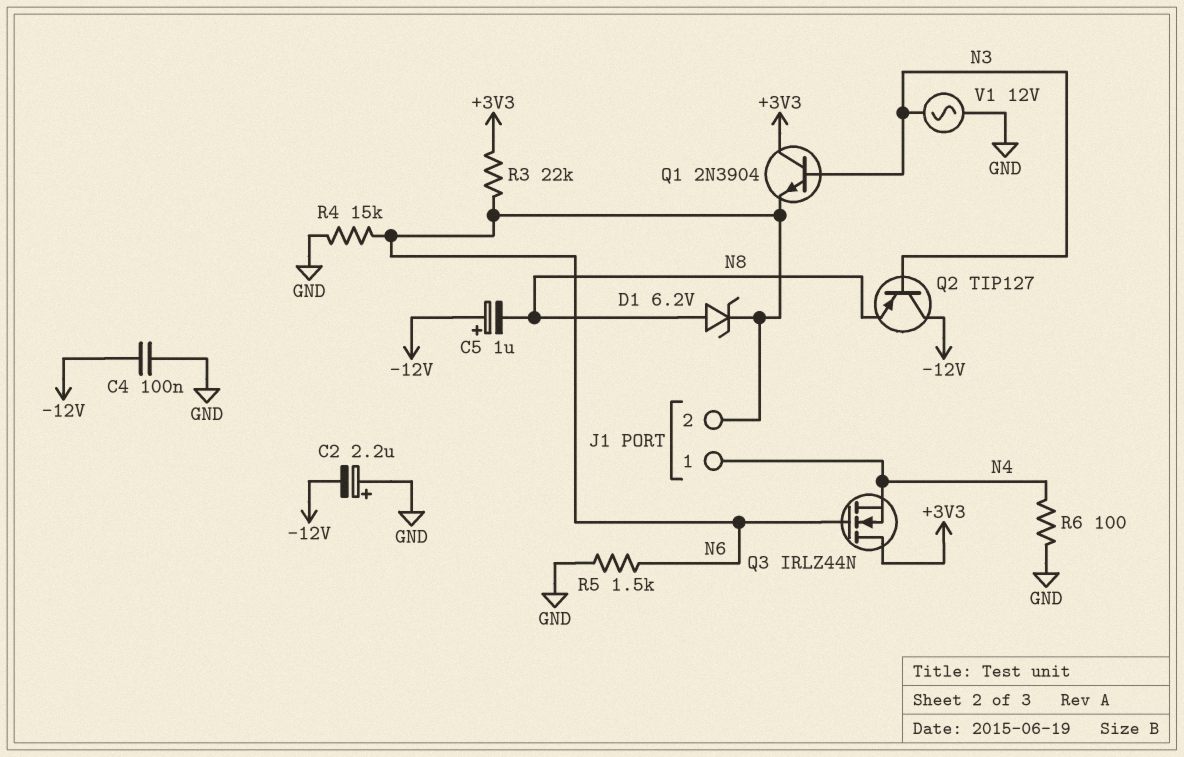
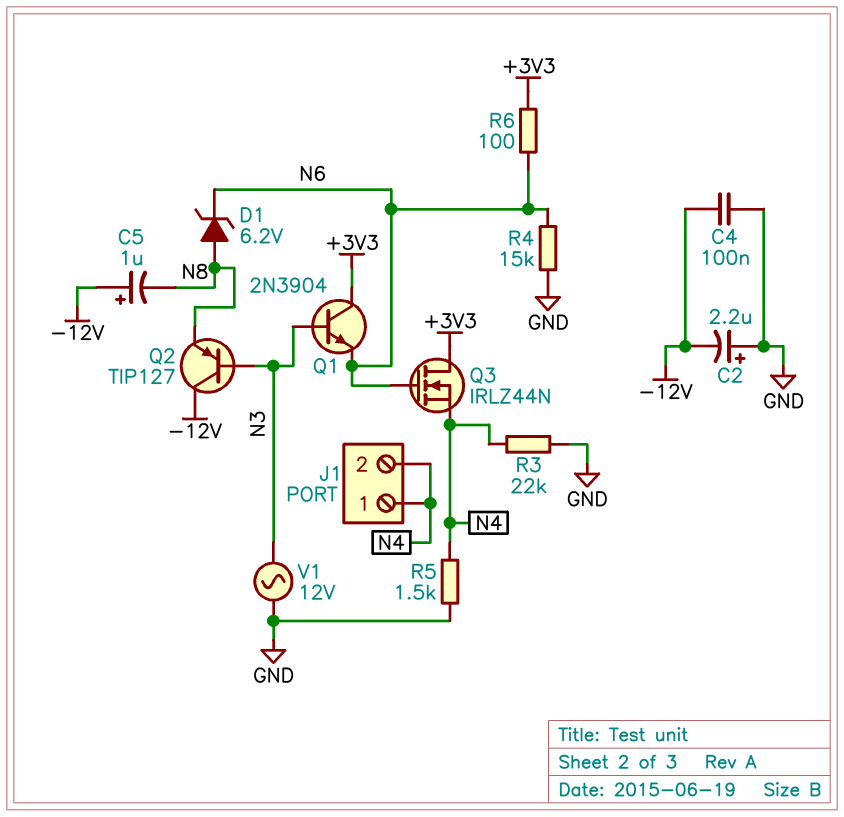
J1 pin 2: N6 -> N4
R3: 22k (+3V3, N6) -> 22k (GND, N4)
R5: 1.5k (GND, N6) -> 1.5k (GND, N4)
R6: 100 (GND, N4) -> 100 (+3V3, N6)

